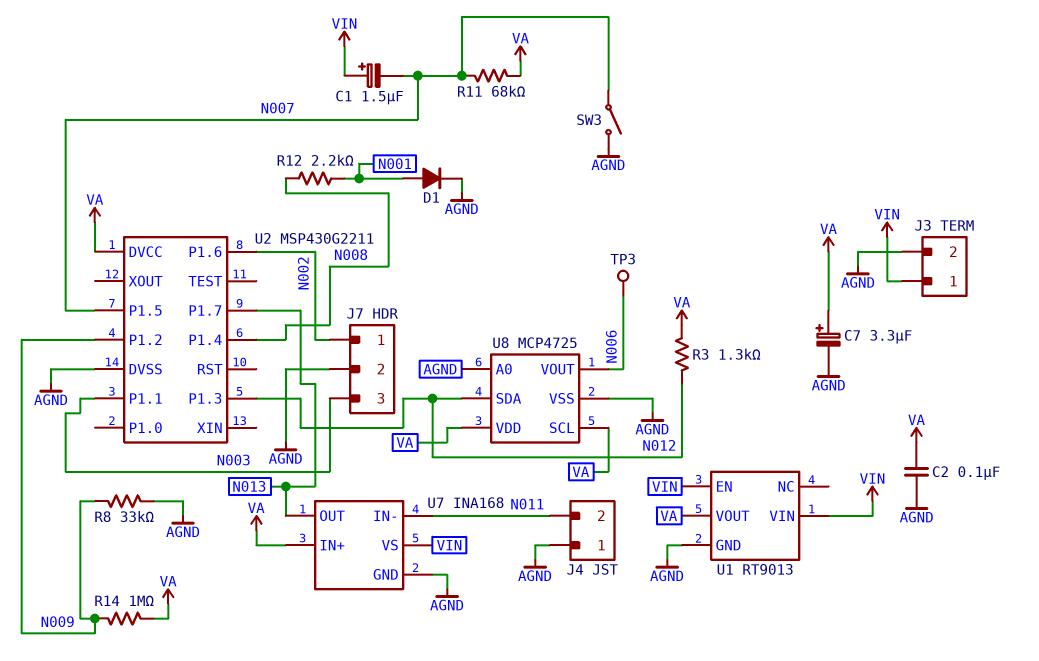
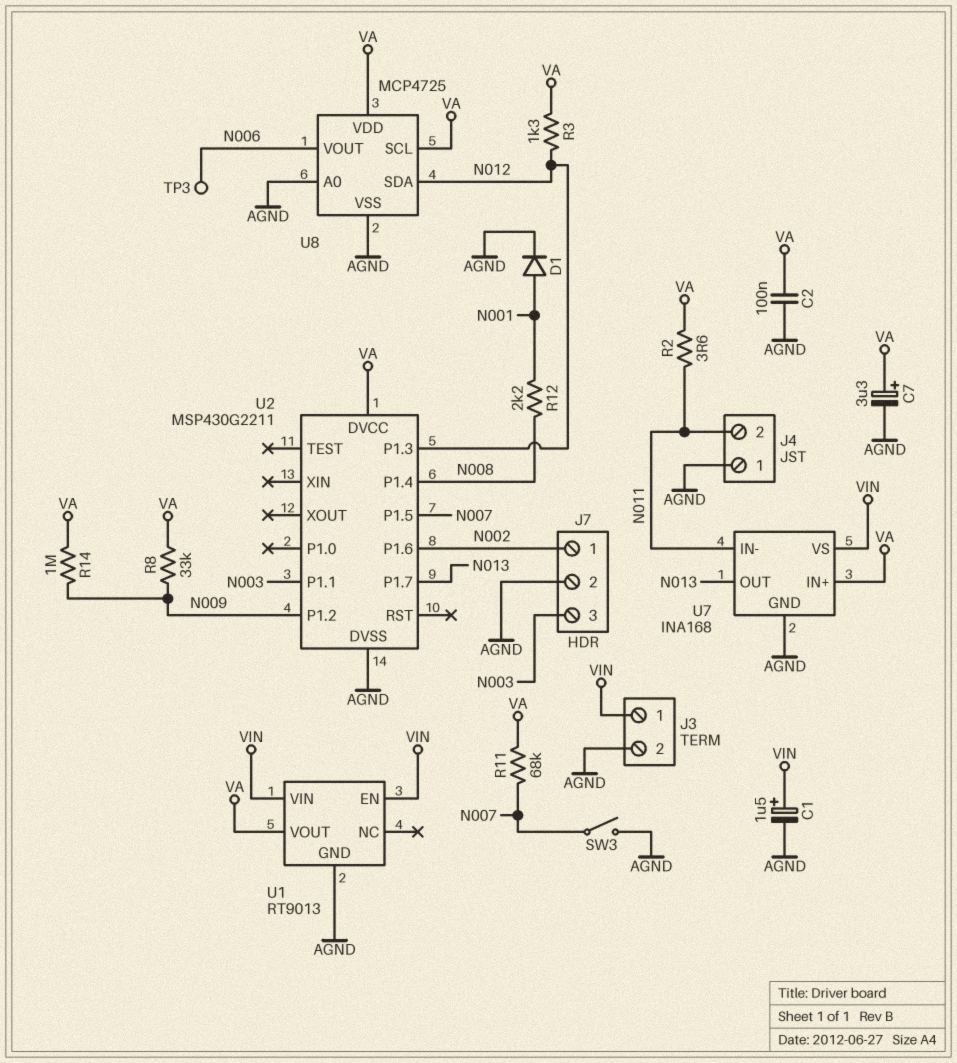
C1: 1.5uF (plus VIN, minus N007) -> 1.5uF (plus VIN, minus AGND)
R2: none -> 3.6 (N011, VA)
R8: 33k (AGND, N009) -> 33k (N009, VA)

